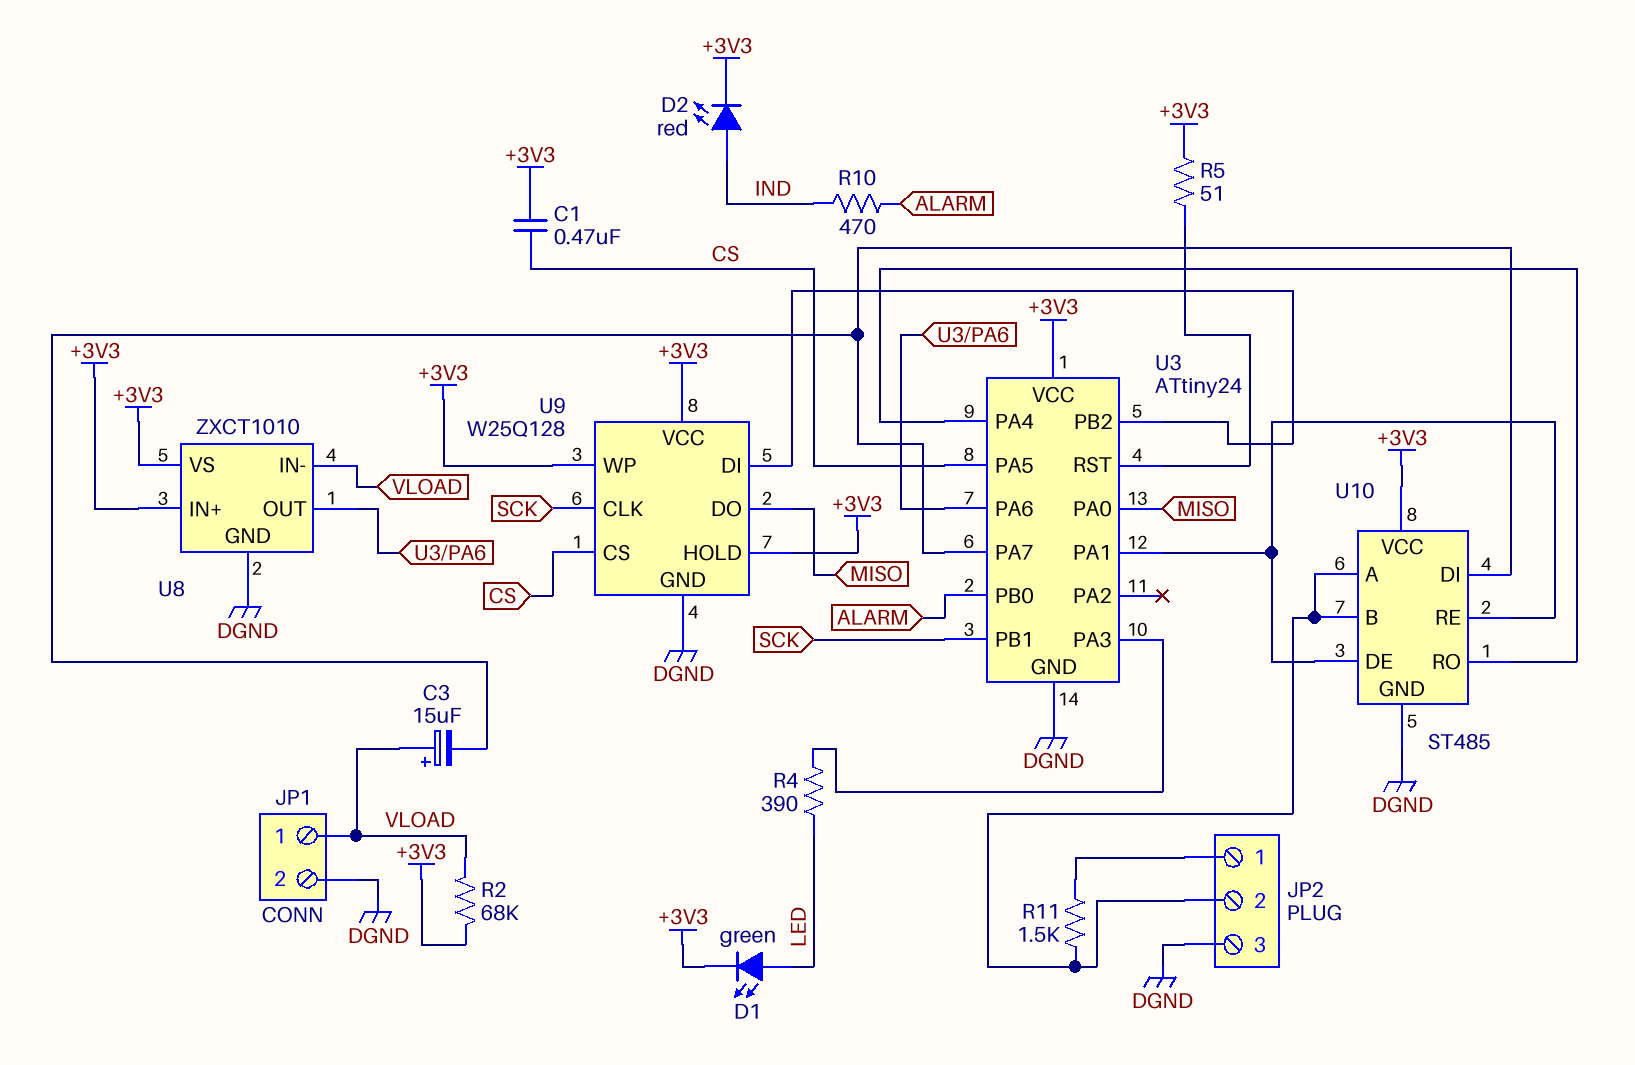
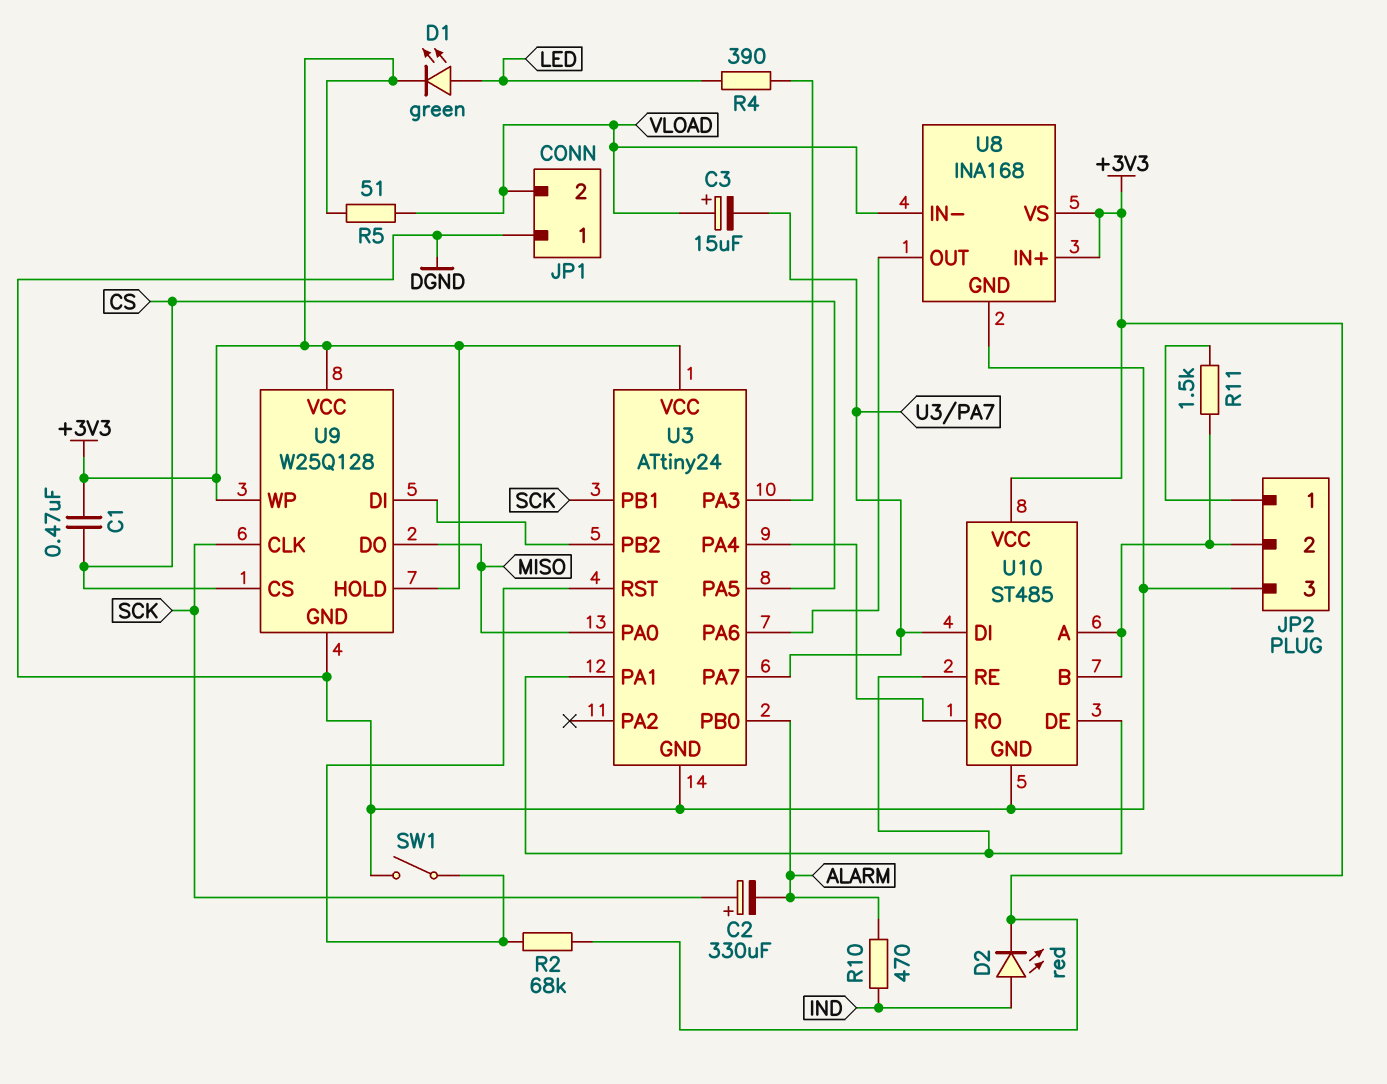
C2: none -> 330uF (plus SCK, minus ALARM)
JP1 pin 1: VLOAD -> DGND
JP1 pin 2: DGND -> VLOAD
R2: 68k (+3V3, VLOAD) -> 68k (+3V3, U3/RST)
R5: 51 (+3V3, U3/RST) -> 51 (+3V3, VLOAD)
SW1: none -> switch (DGND, U3/RST)
U8: ZXCT1010 -> INA168

